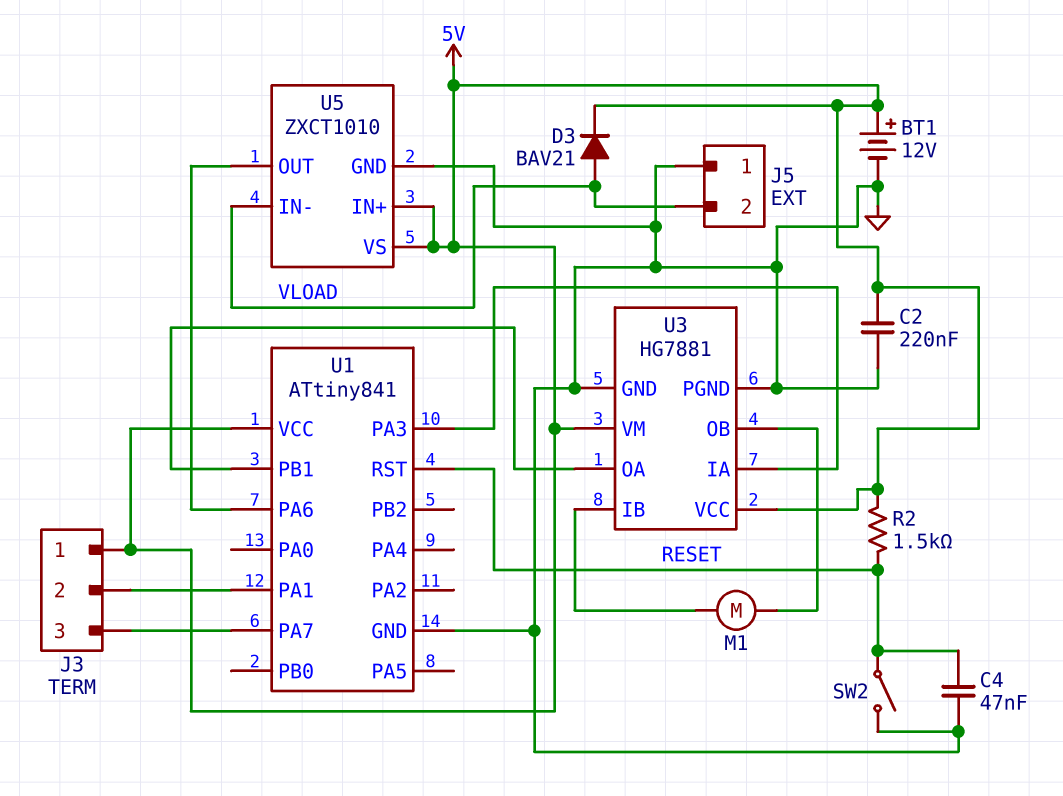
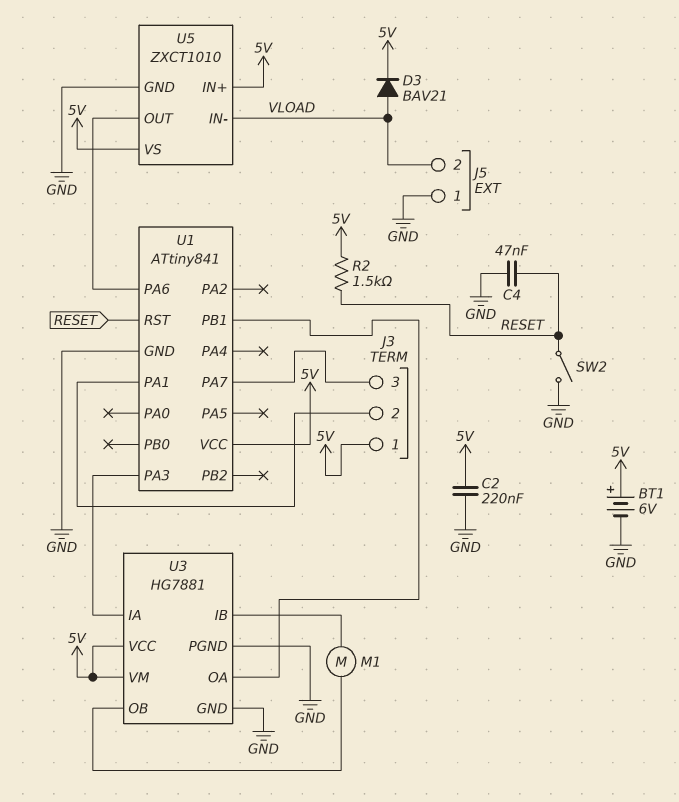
BT1: 12V (plus 5V, minus GND) -> 6V (plus 5V, minus GND)

